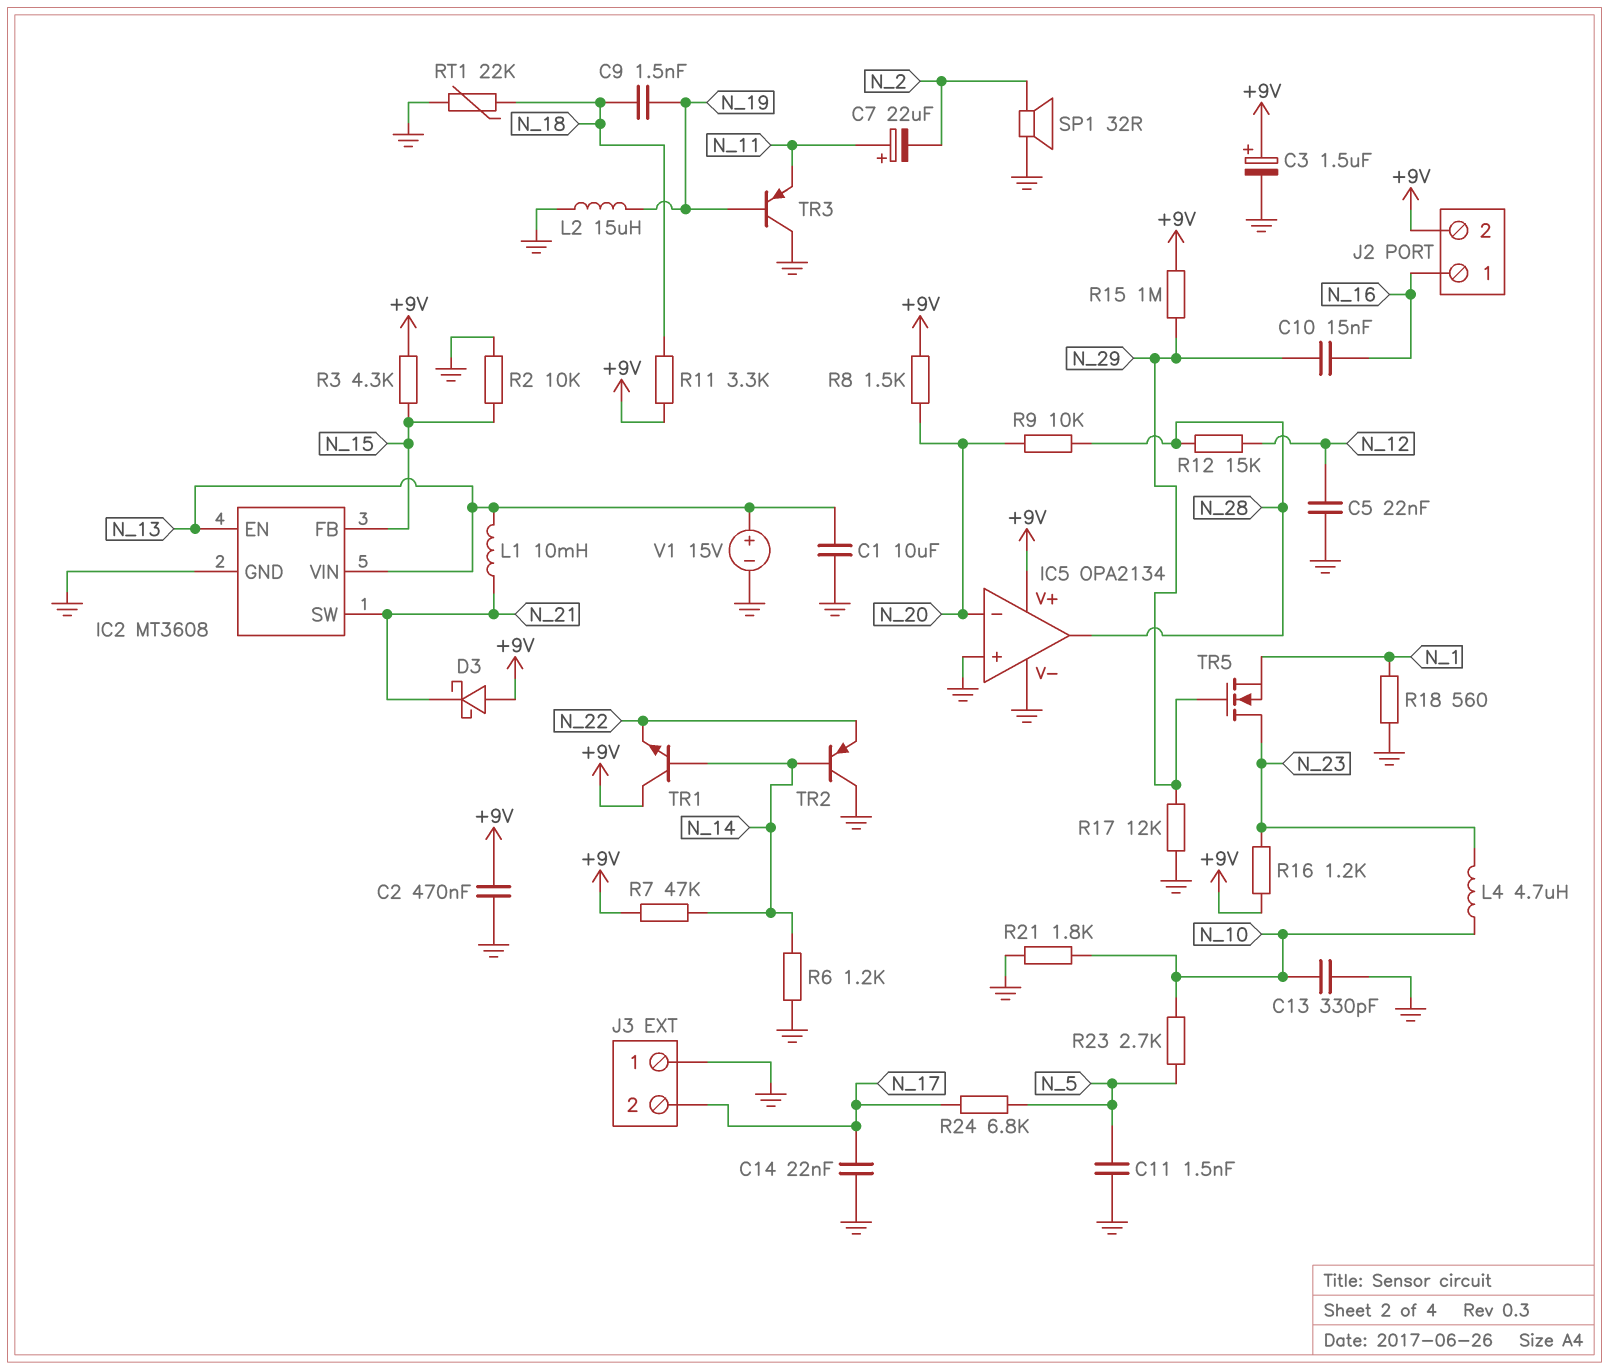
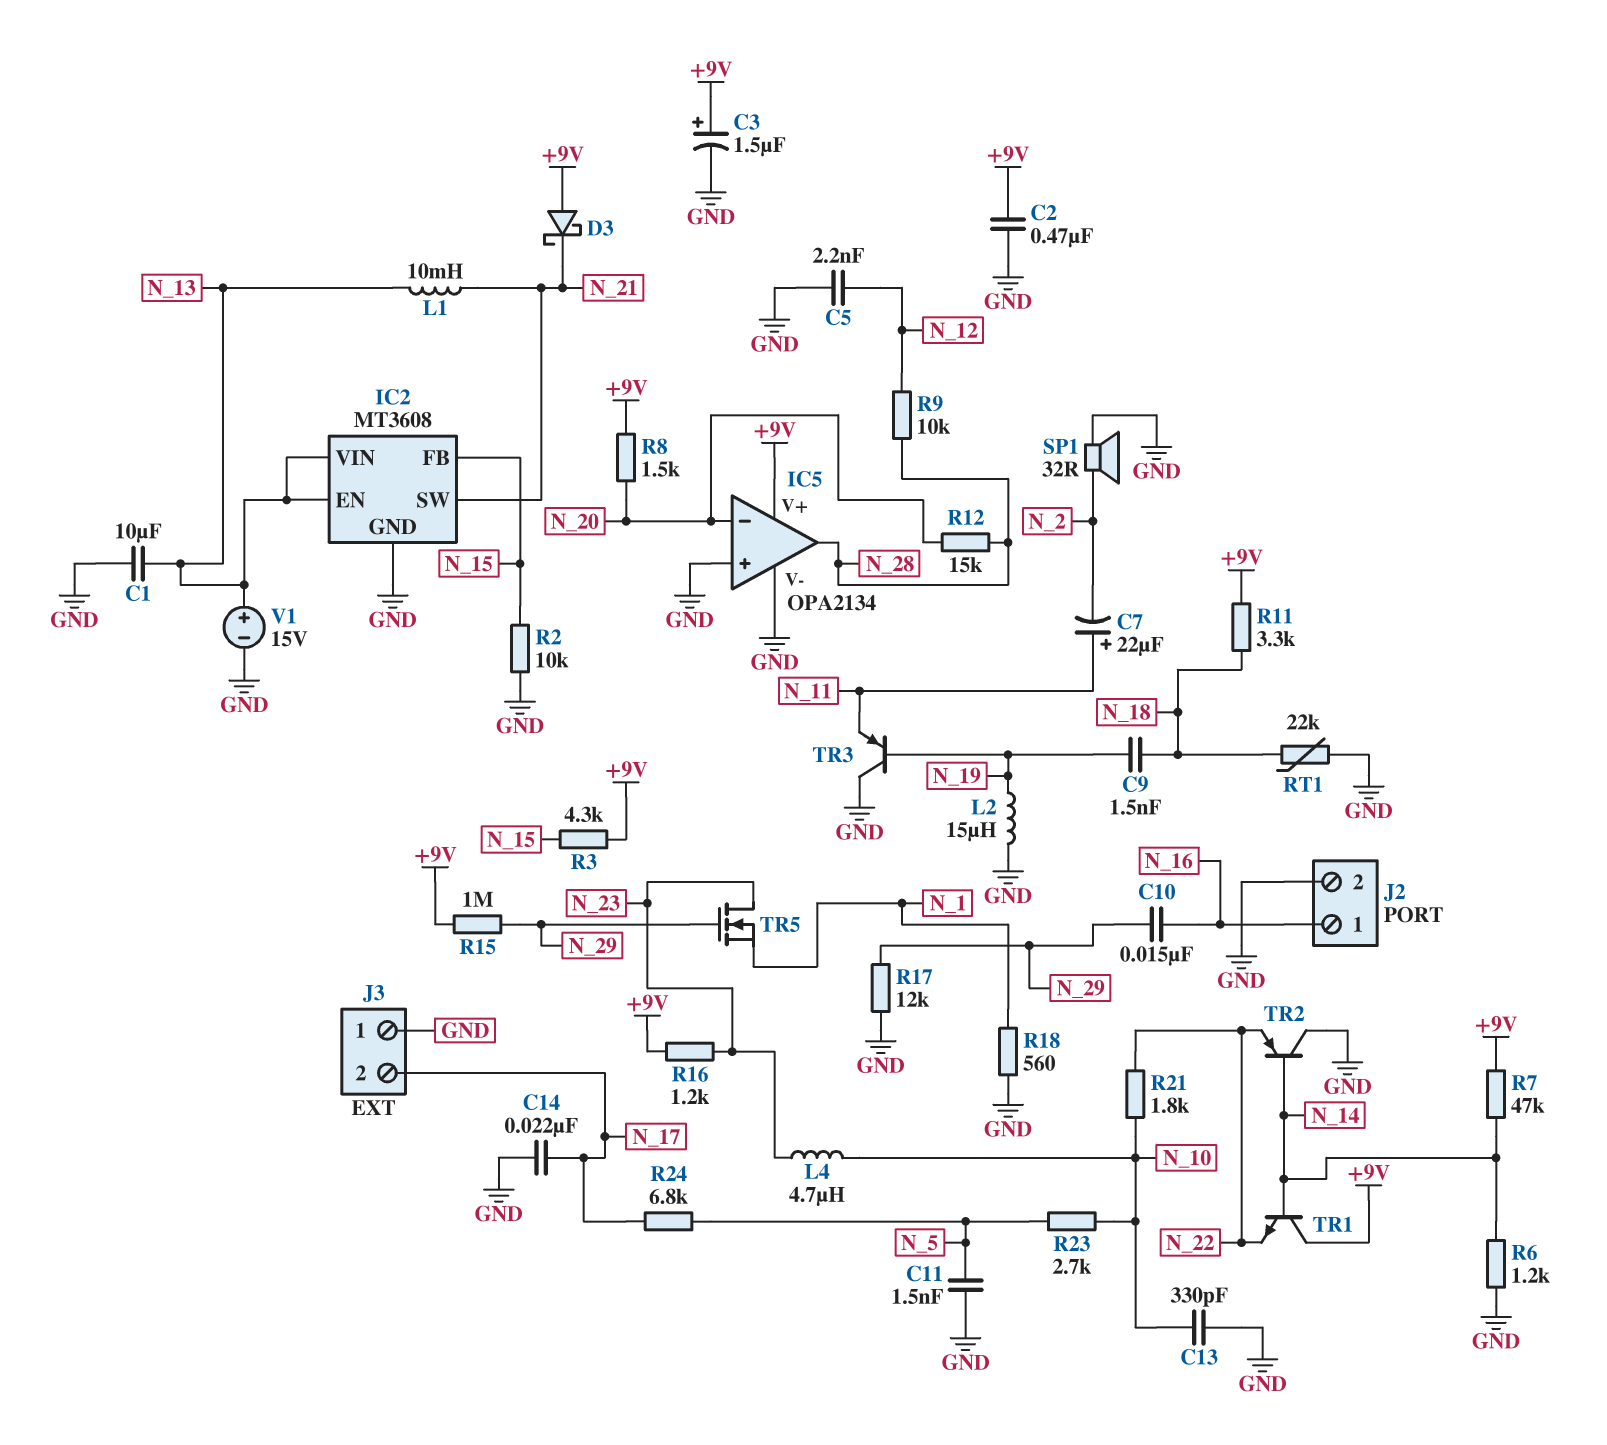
C5: 22nF (GND, N_12) -> 2.2nF (GND, N_12)
J2 pin 2: +9V -> GND
R9: 10k (N_20, N_28) -> 10k (N_12, N_28)
R12: 15k (N_12, N_28) -> 15k (N_20, N_28)
R21: 1.8k (GND, N_10) -> 1.8k (N_10, N_22)

